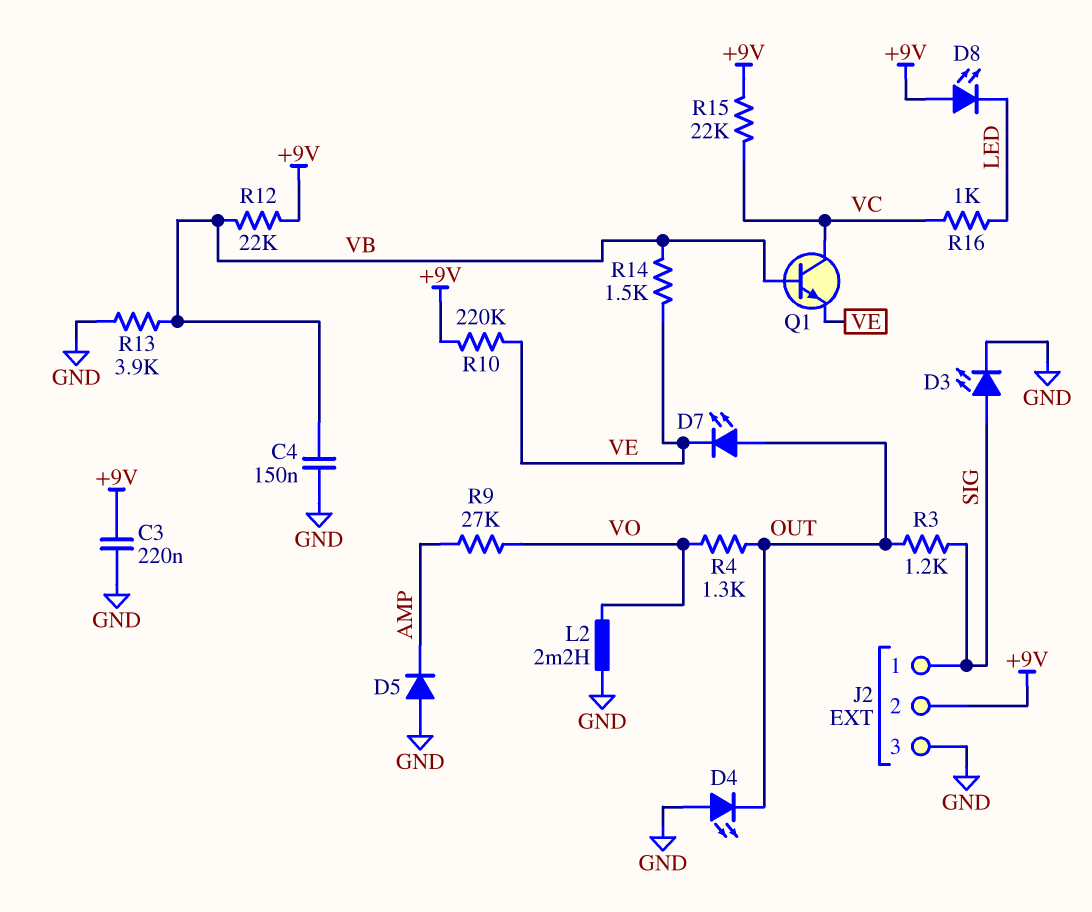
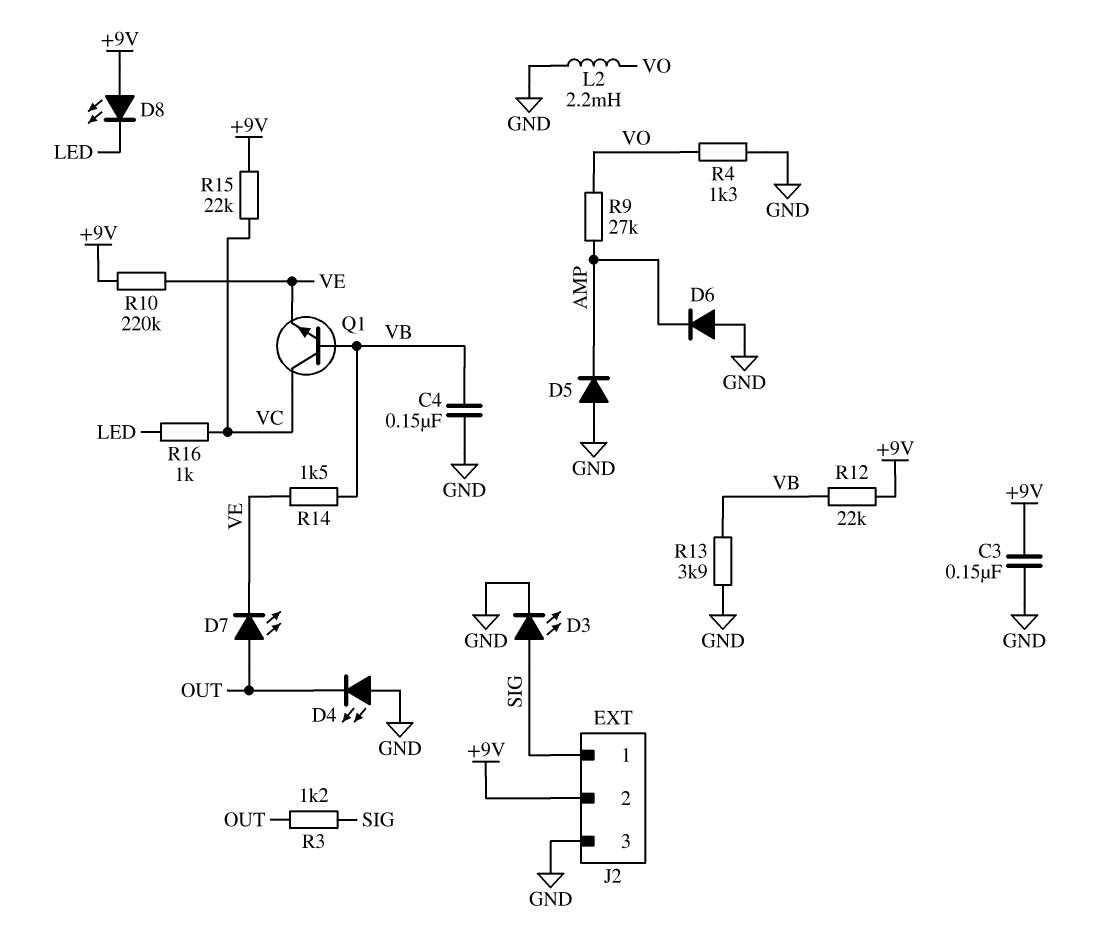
C3: 220nF (+9V, GND) -> 150nF (+9V, GND)
D6: none -> diode (A GND, K AMP)
R4: 1.3k (OUT, VO) -> 1.3k (GND, VO)

